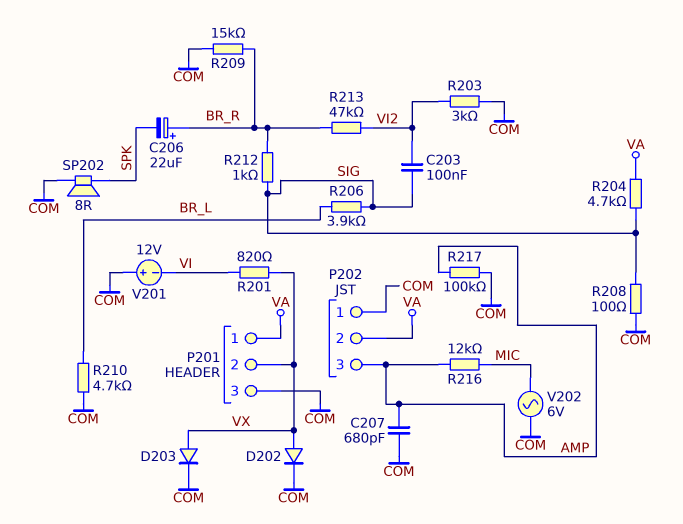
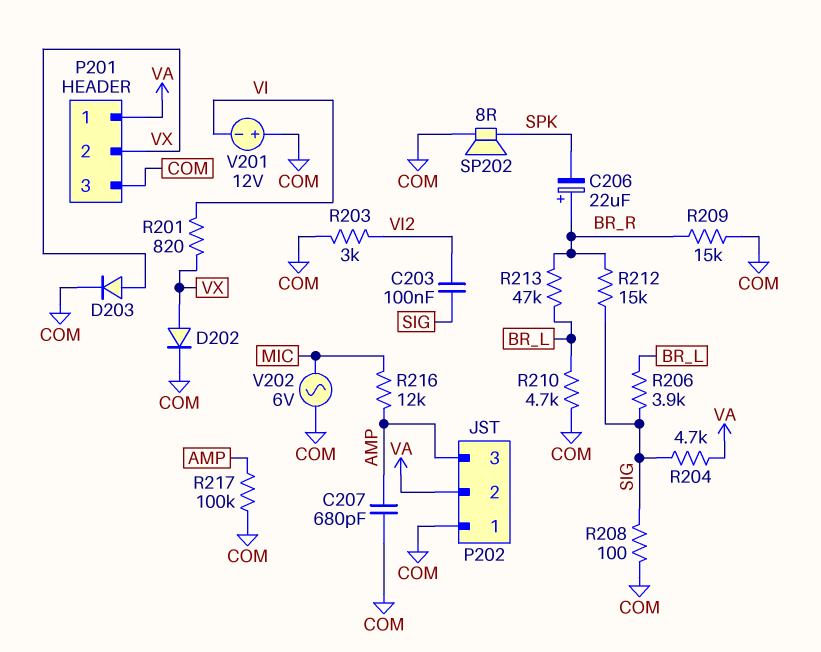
R212: 1k (BR_R, SIG) -> 15k (BR_R, SIG)
R213: 47k (BR_R, VI2) -> 47k (BR_L, BR_R)

